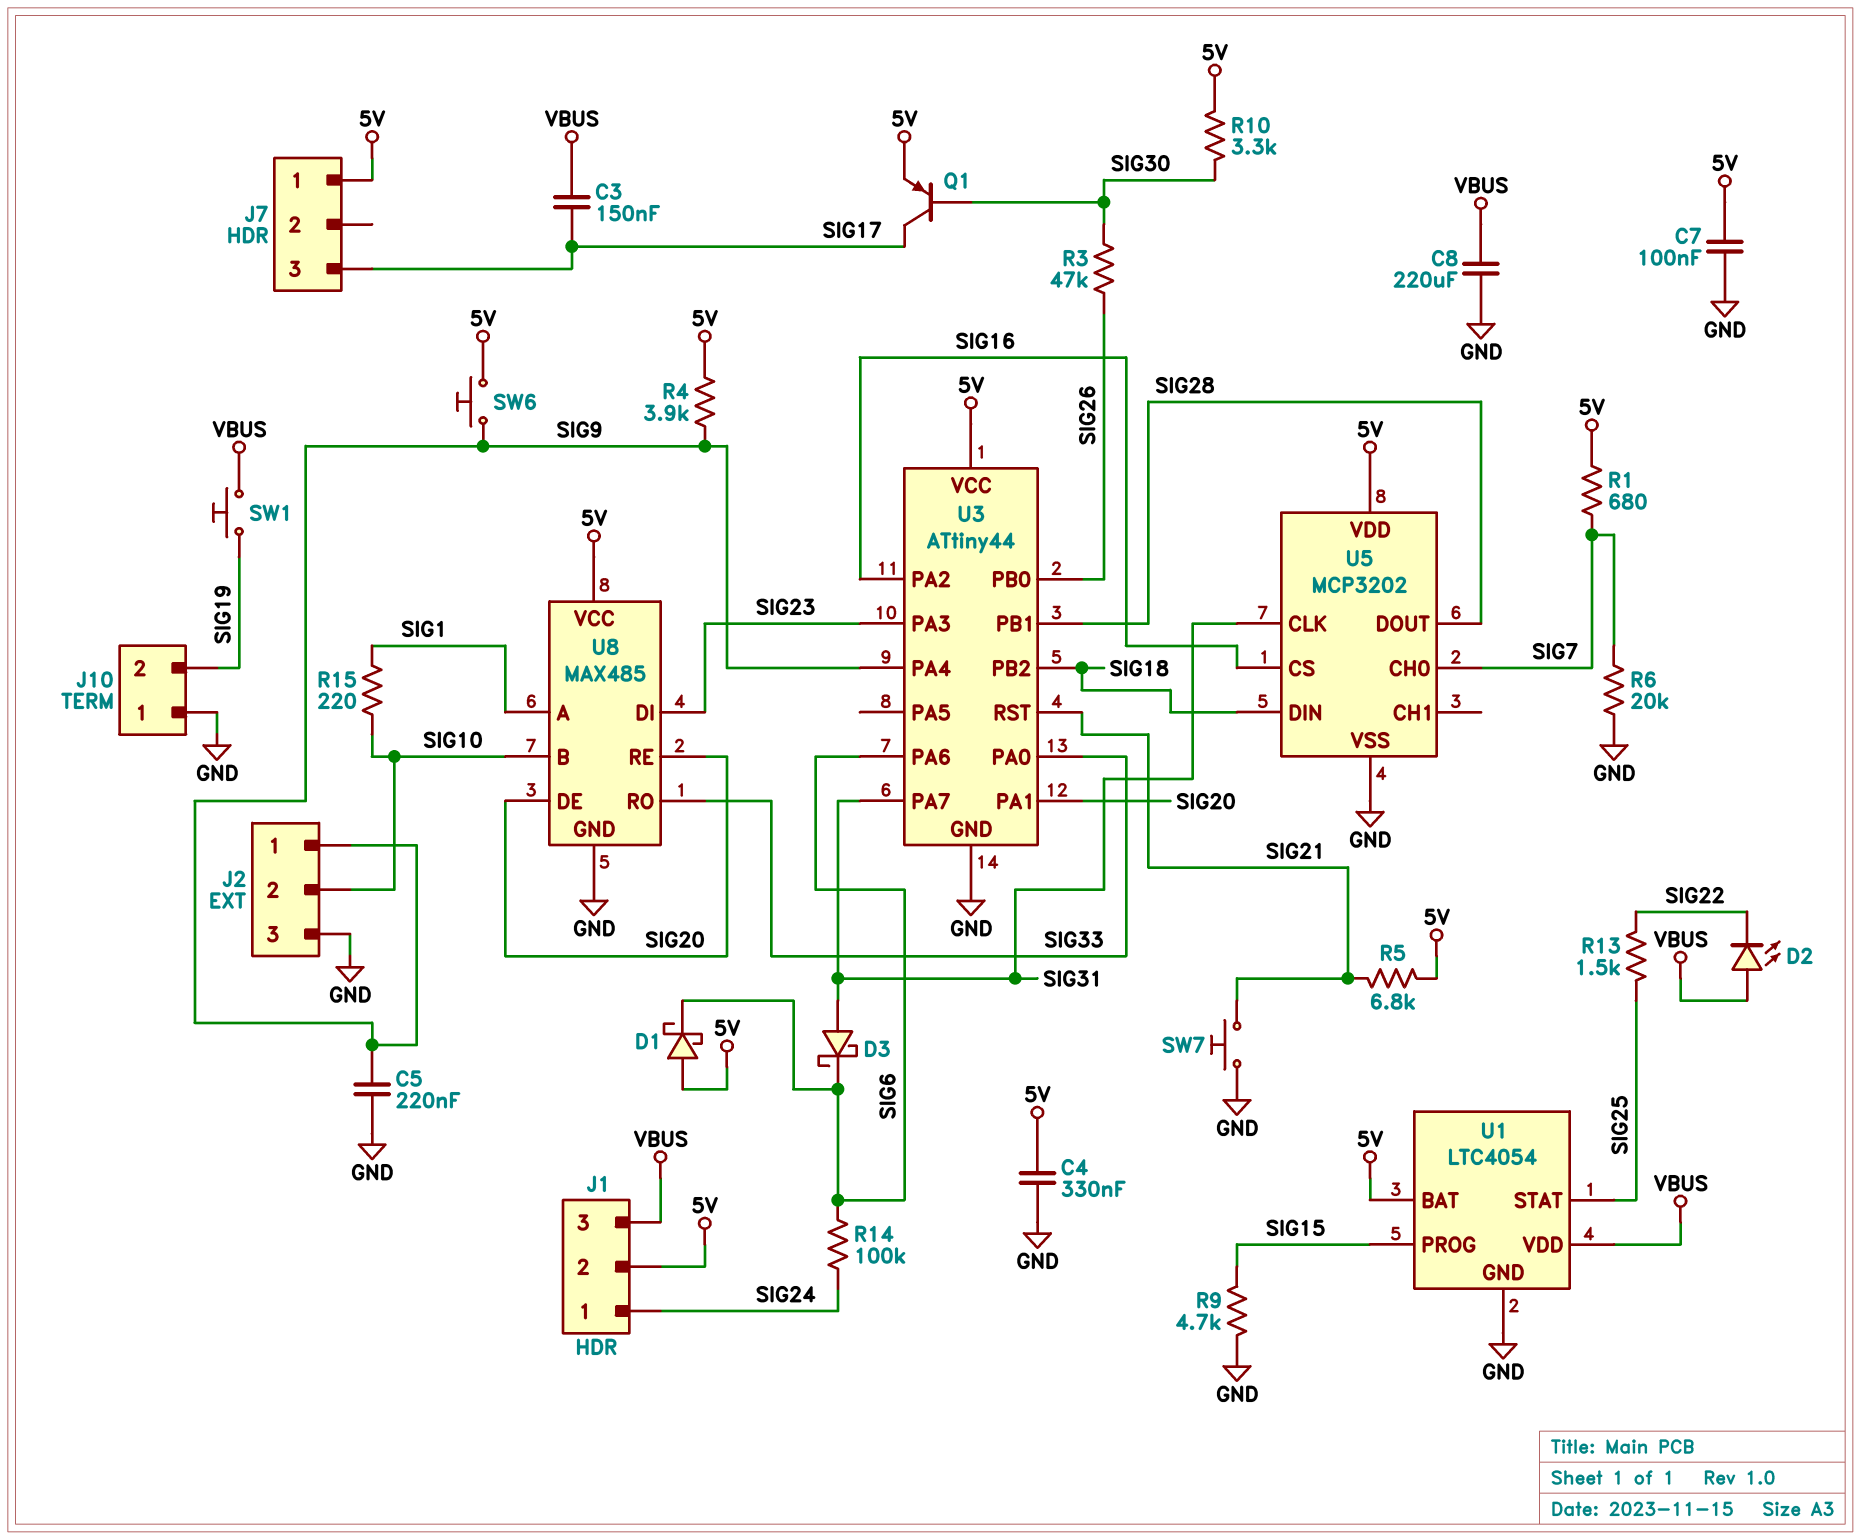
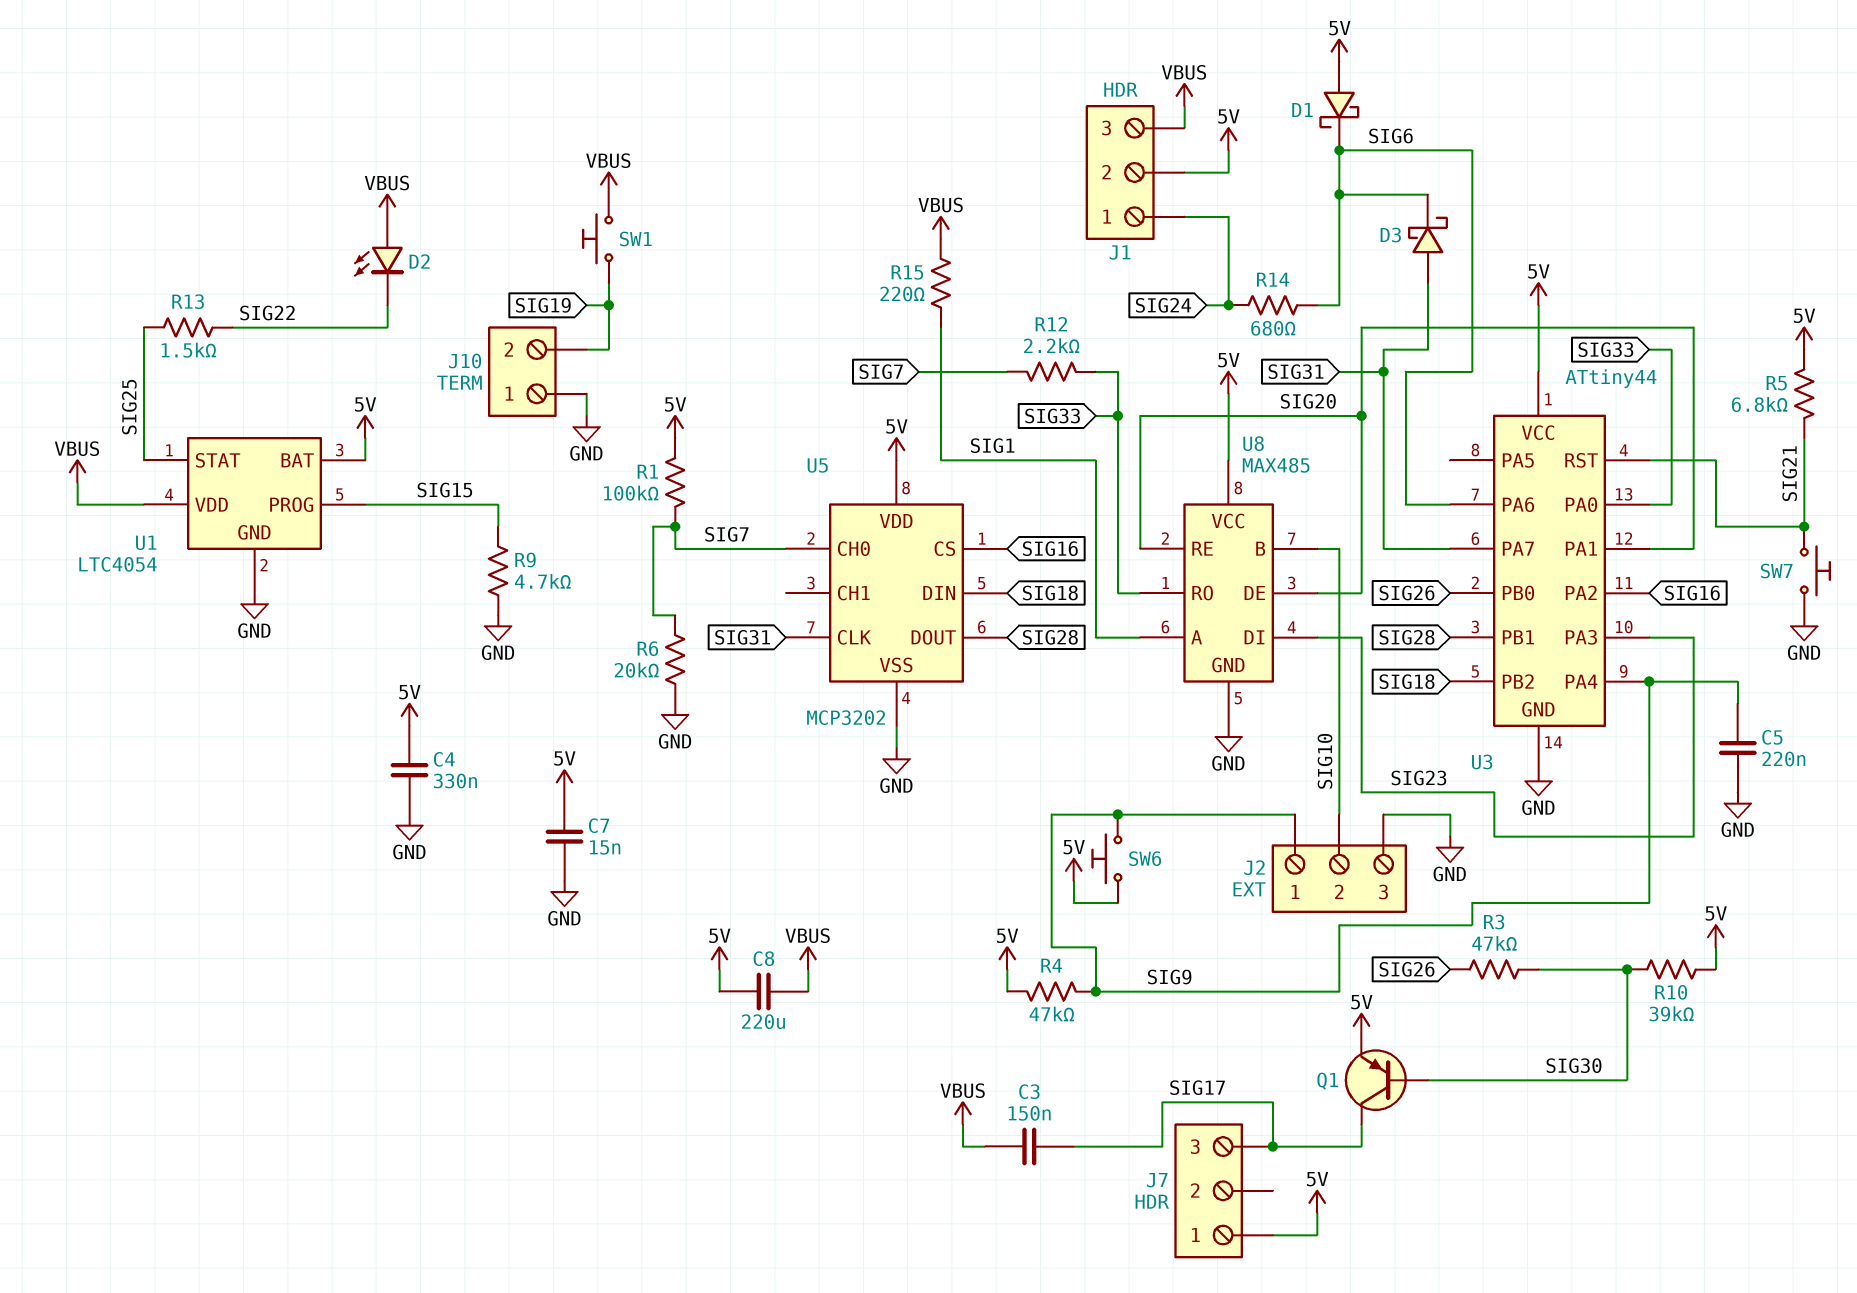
C7: 100nF (5V, GND) -> 15nF (5V, GND)
C8: 220uF (GND, VBUS) -> 220uF (5V, VBUS)
R1: 680 (5V, SIG7) -> 100k (5V, SIG7)
R4: 3.9k (5V, SIG9) -> 47k (5V, SIG9)
R10: 3.3k (5V, SIG30) -> 39k (5V, SIG30)
R12: none -> 2.2k (SIG7, SIG33)
R14: 100k (SIG6, SIG24) -> 680 (SIG6, SIG24)
R15: 220 (SIG1, SIG10) -> 220 (SIG1, VBUS)

